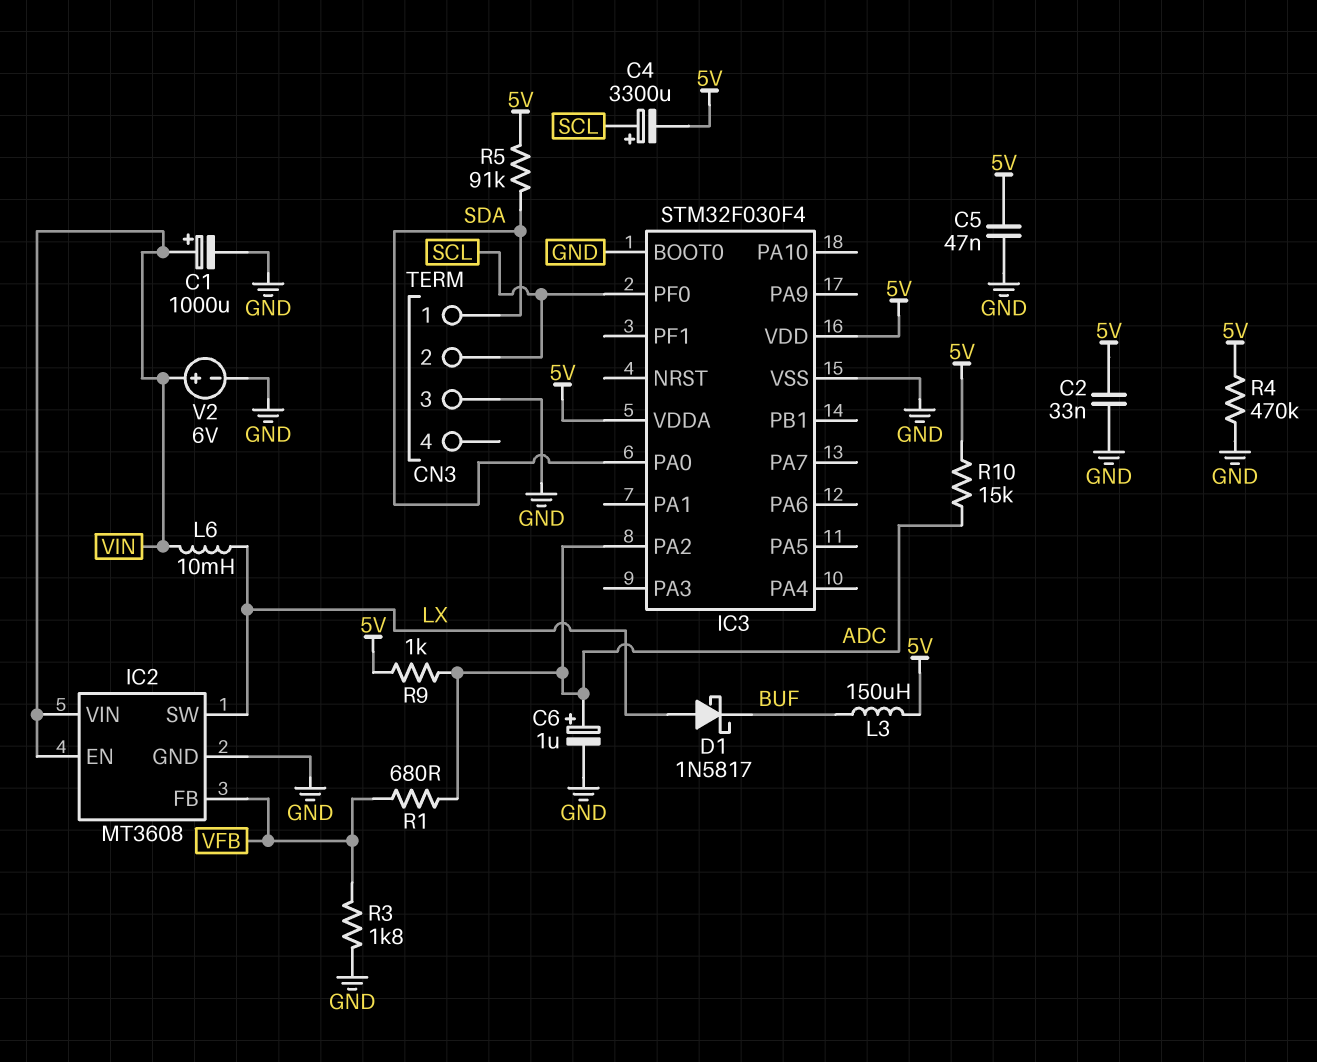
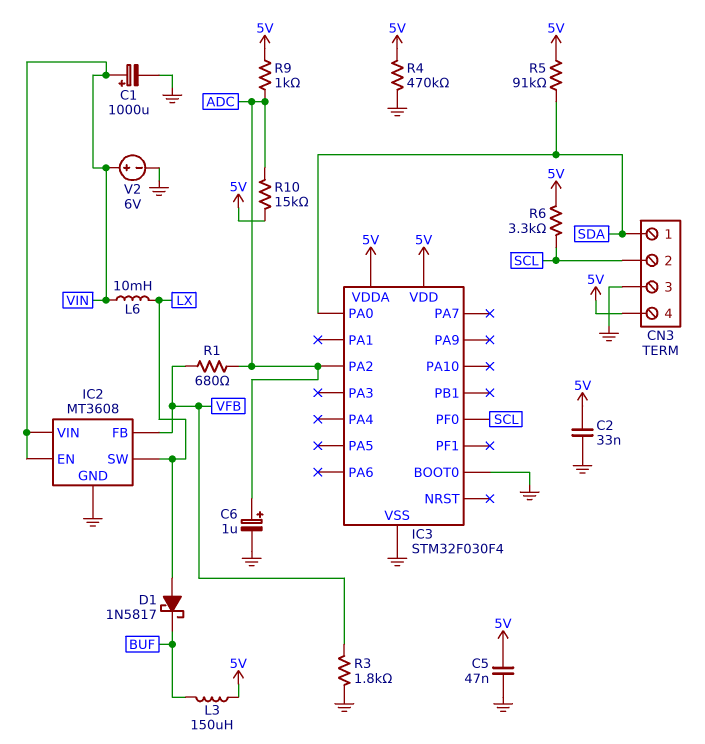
C4: 3300uF (plus SCL, minus 5V) -> none
CN3 pin 4: none -> 5V
R6: none -> 3.3k (5V, SCL)

